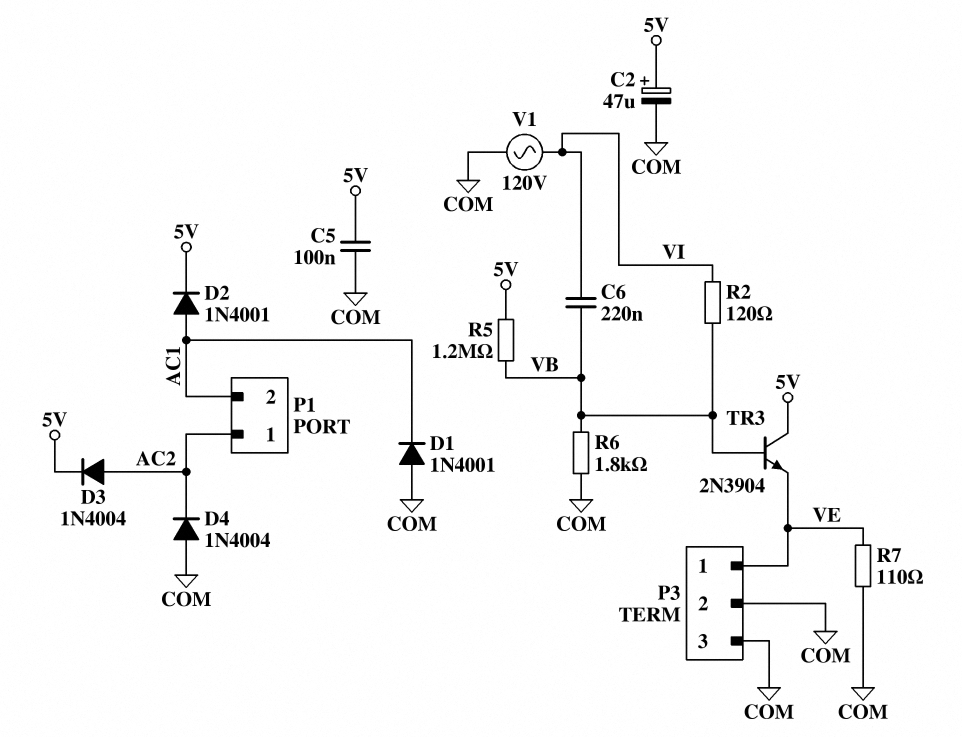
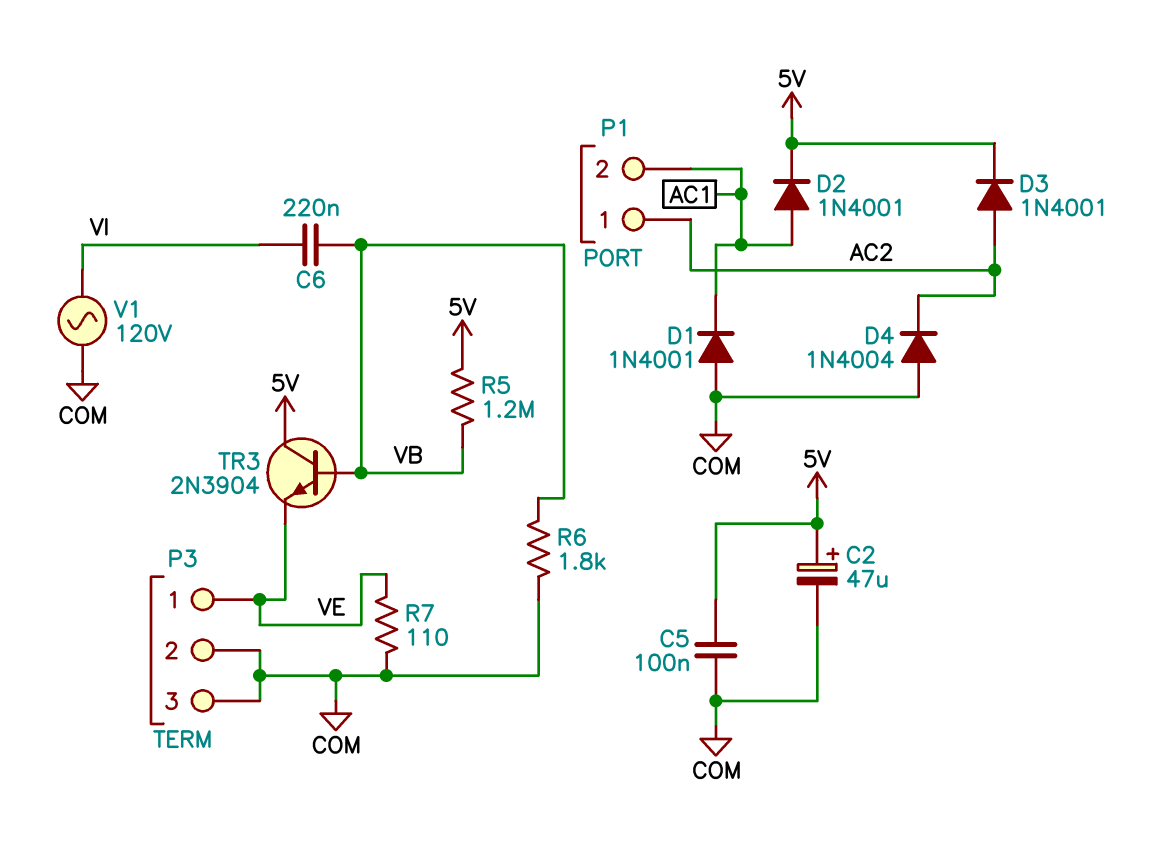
D3: diode 1N4004 (A AC2, K 5V) -> diode 1N4001 (A AC2, K 5V)
R2: 120 (VB, VI) -> none

